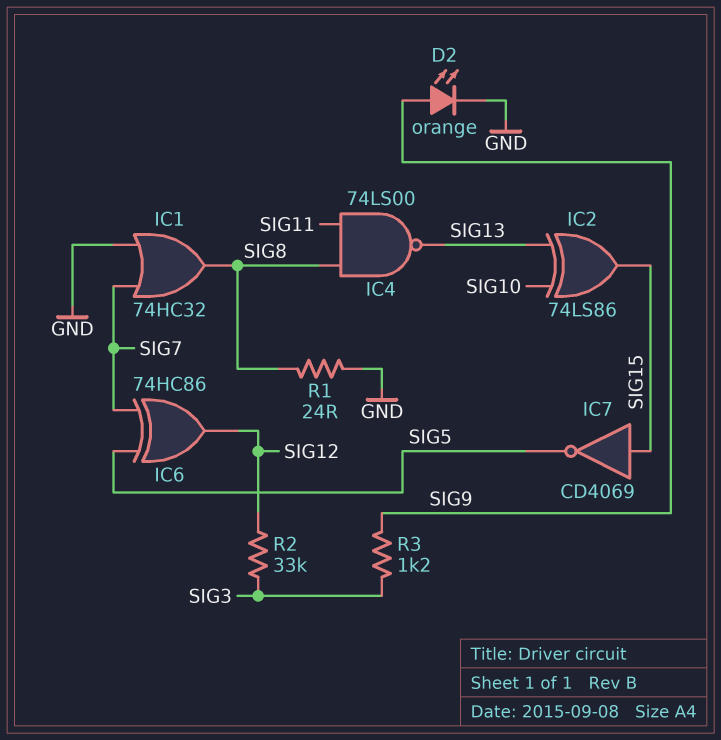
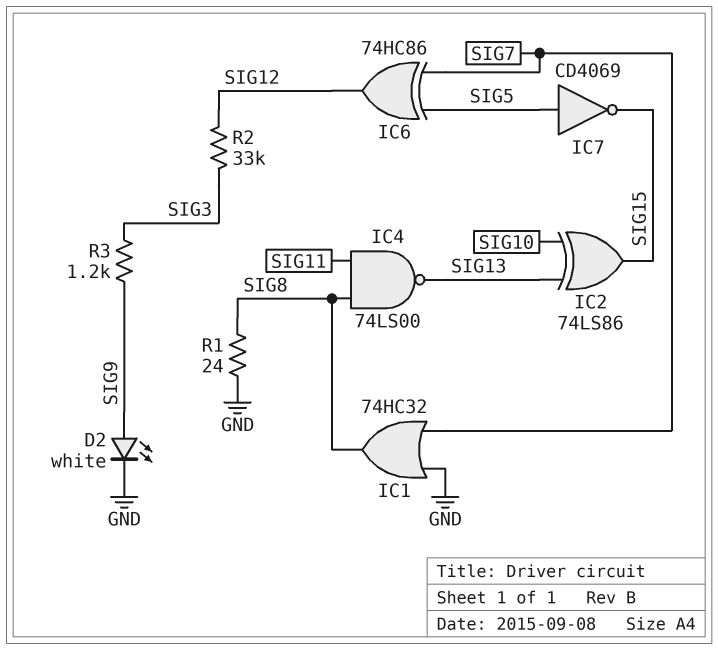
D2: LED orange (A SIG9, K GND) -> LED white (A SIG9, K GND)
IC7: NOT CD4069 (in SIG15, out SIG5) -> NOT CD4069 (in SIG5, out SIG15)

